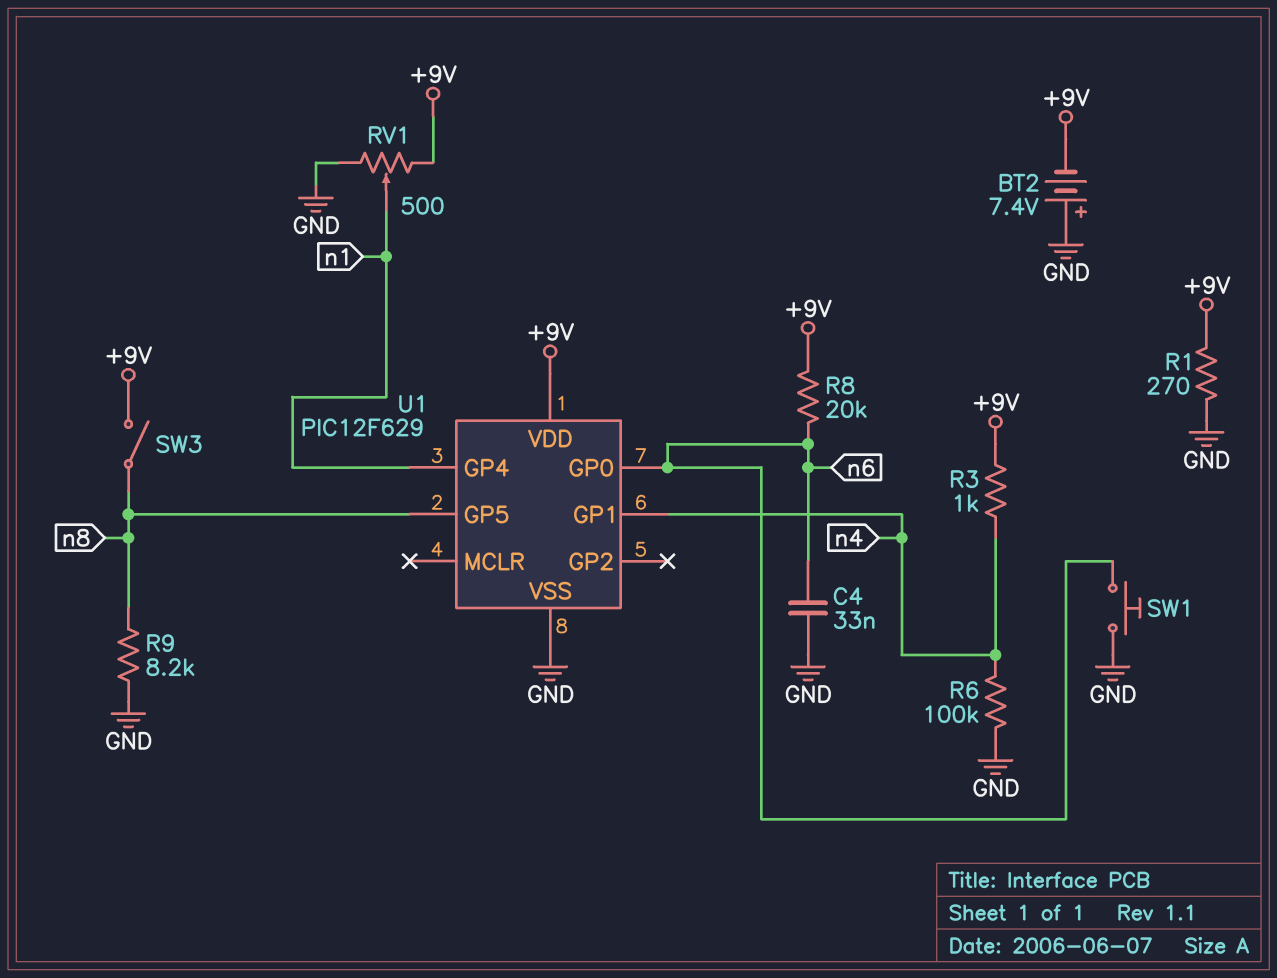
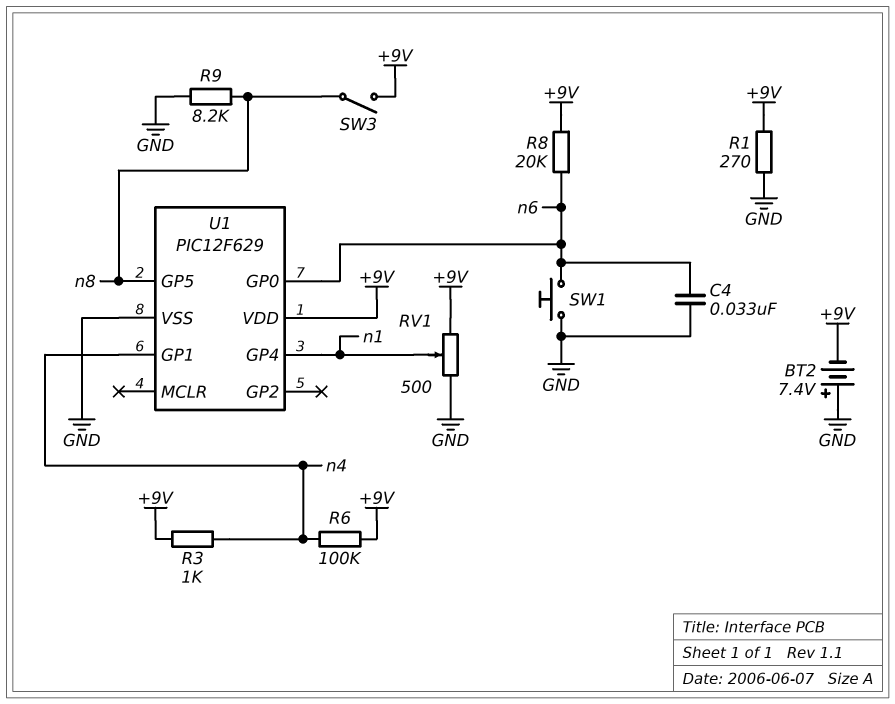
R6: 100k (GND, n4) -> 100k (+9V, n4)

